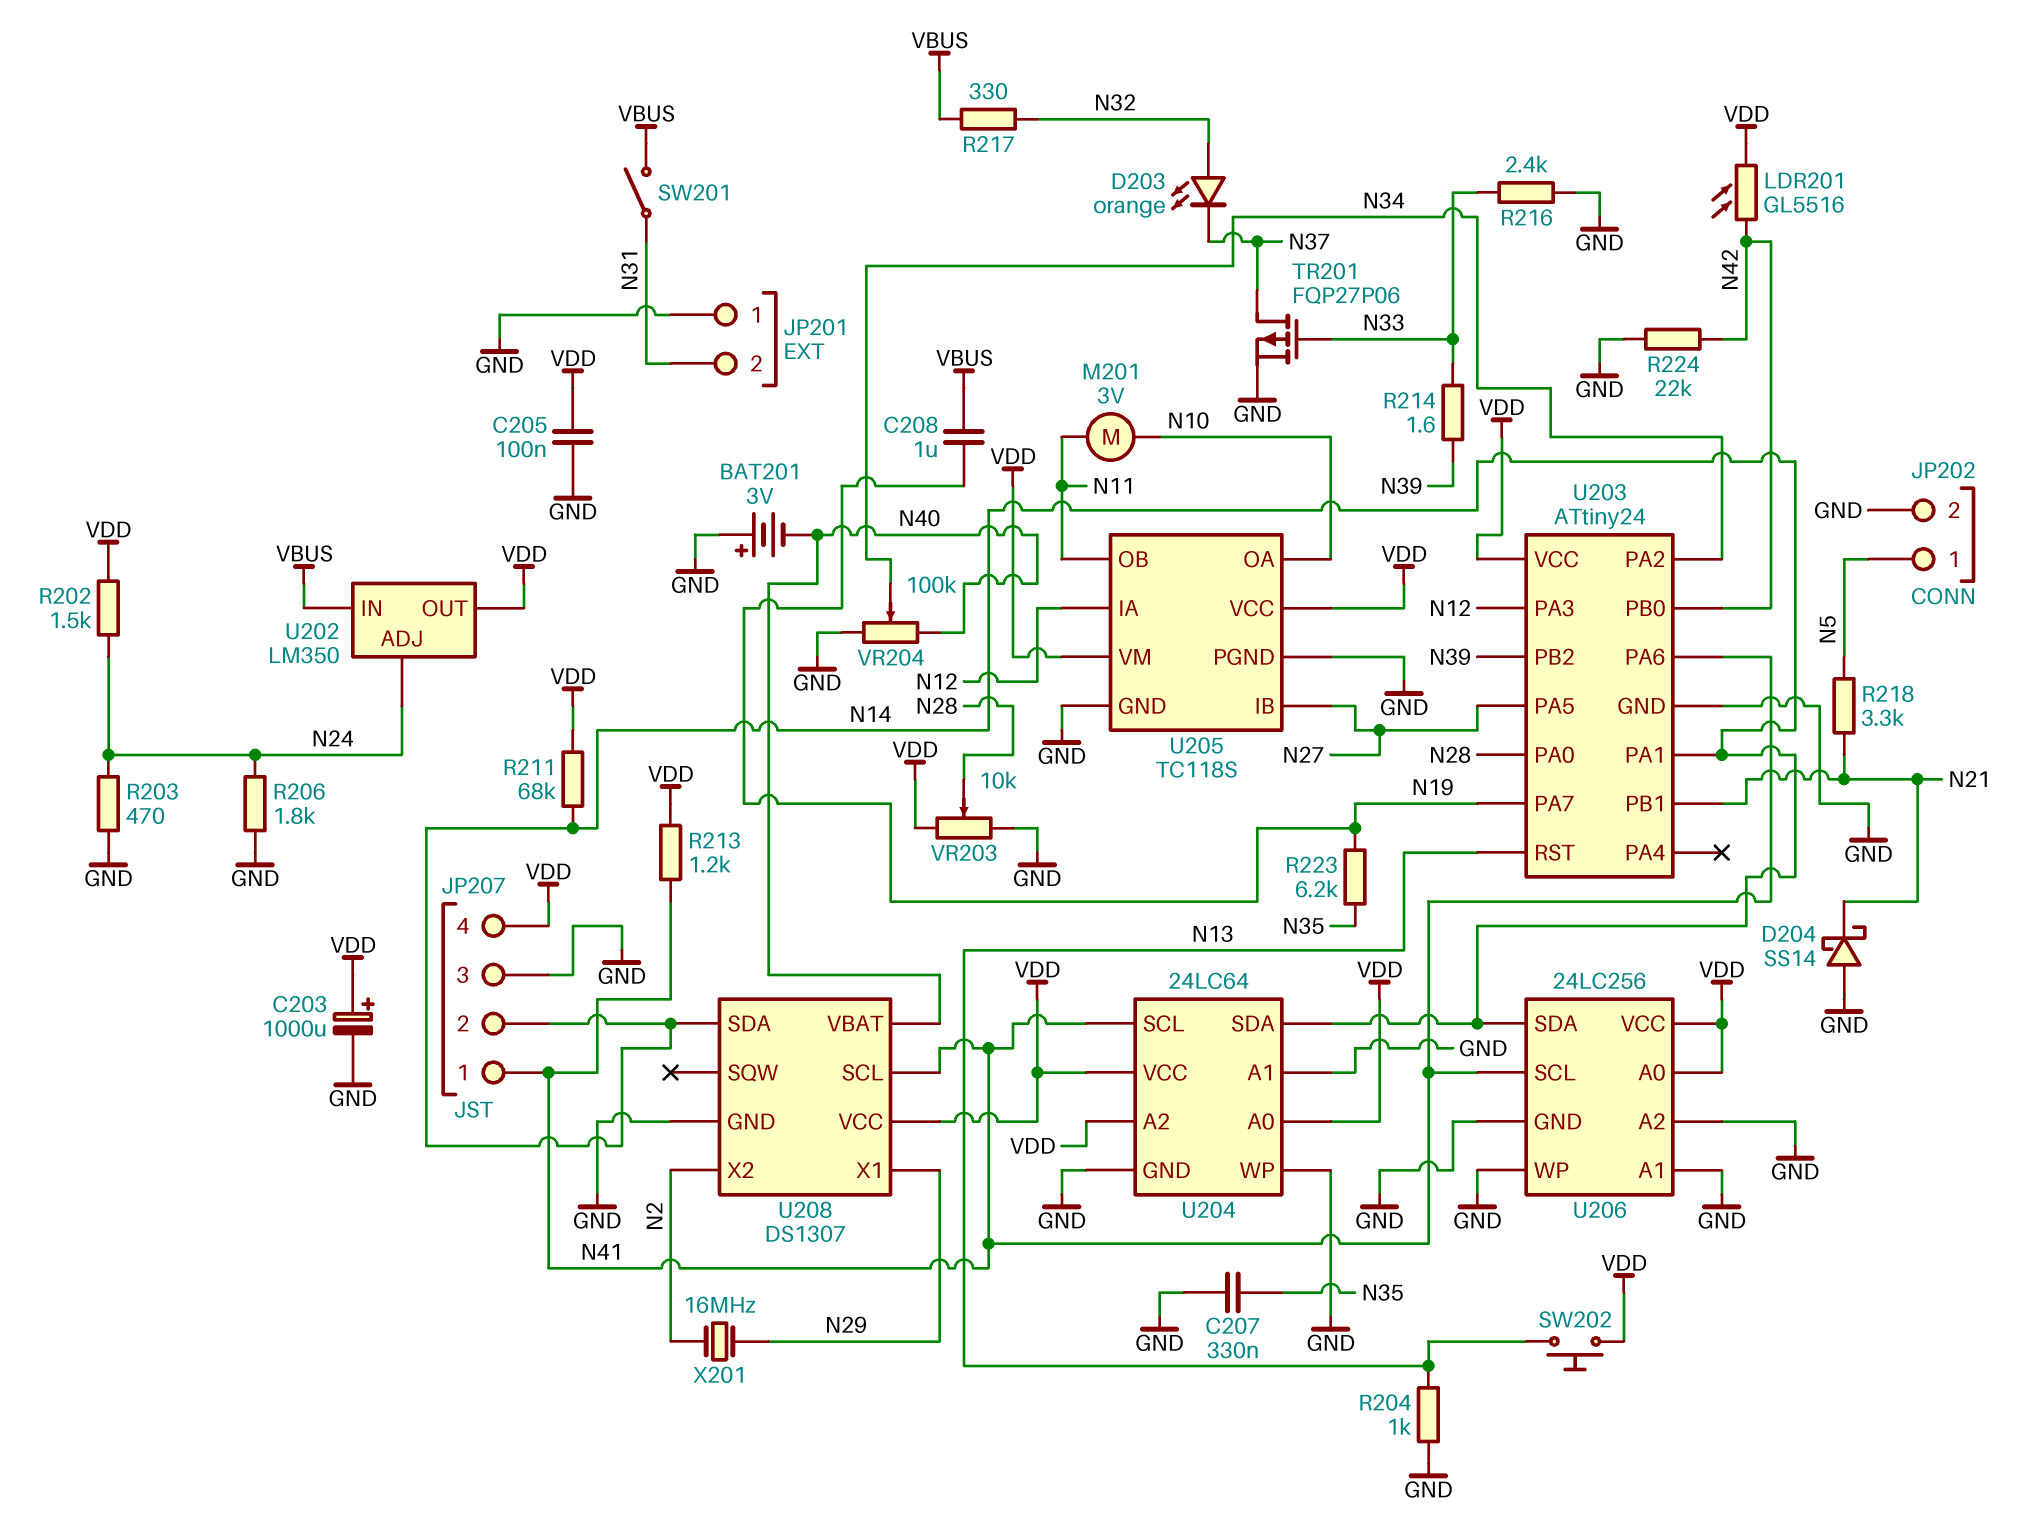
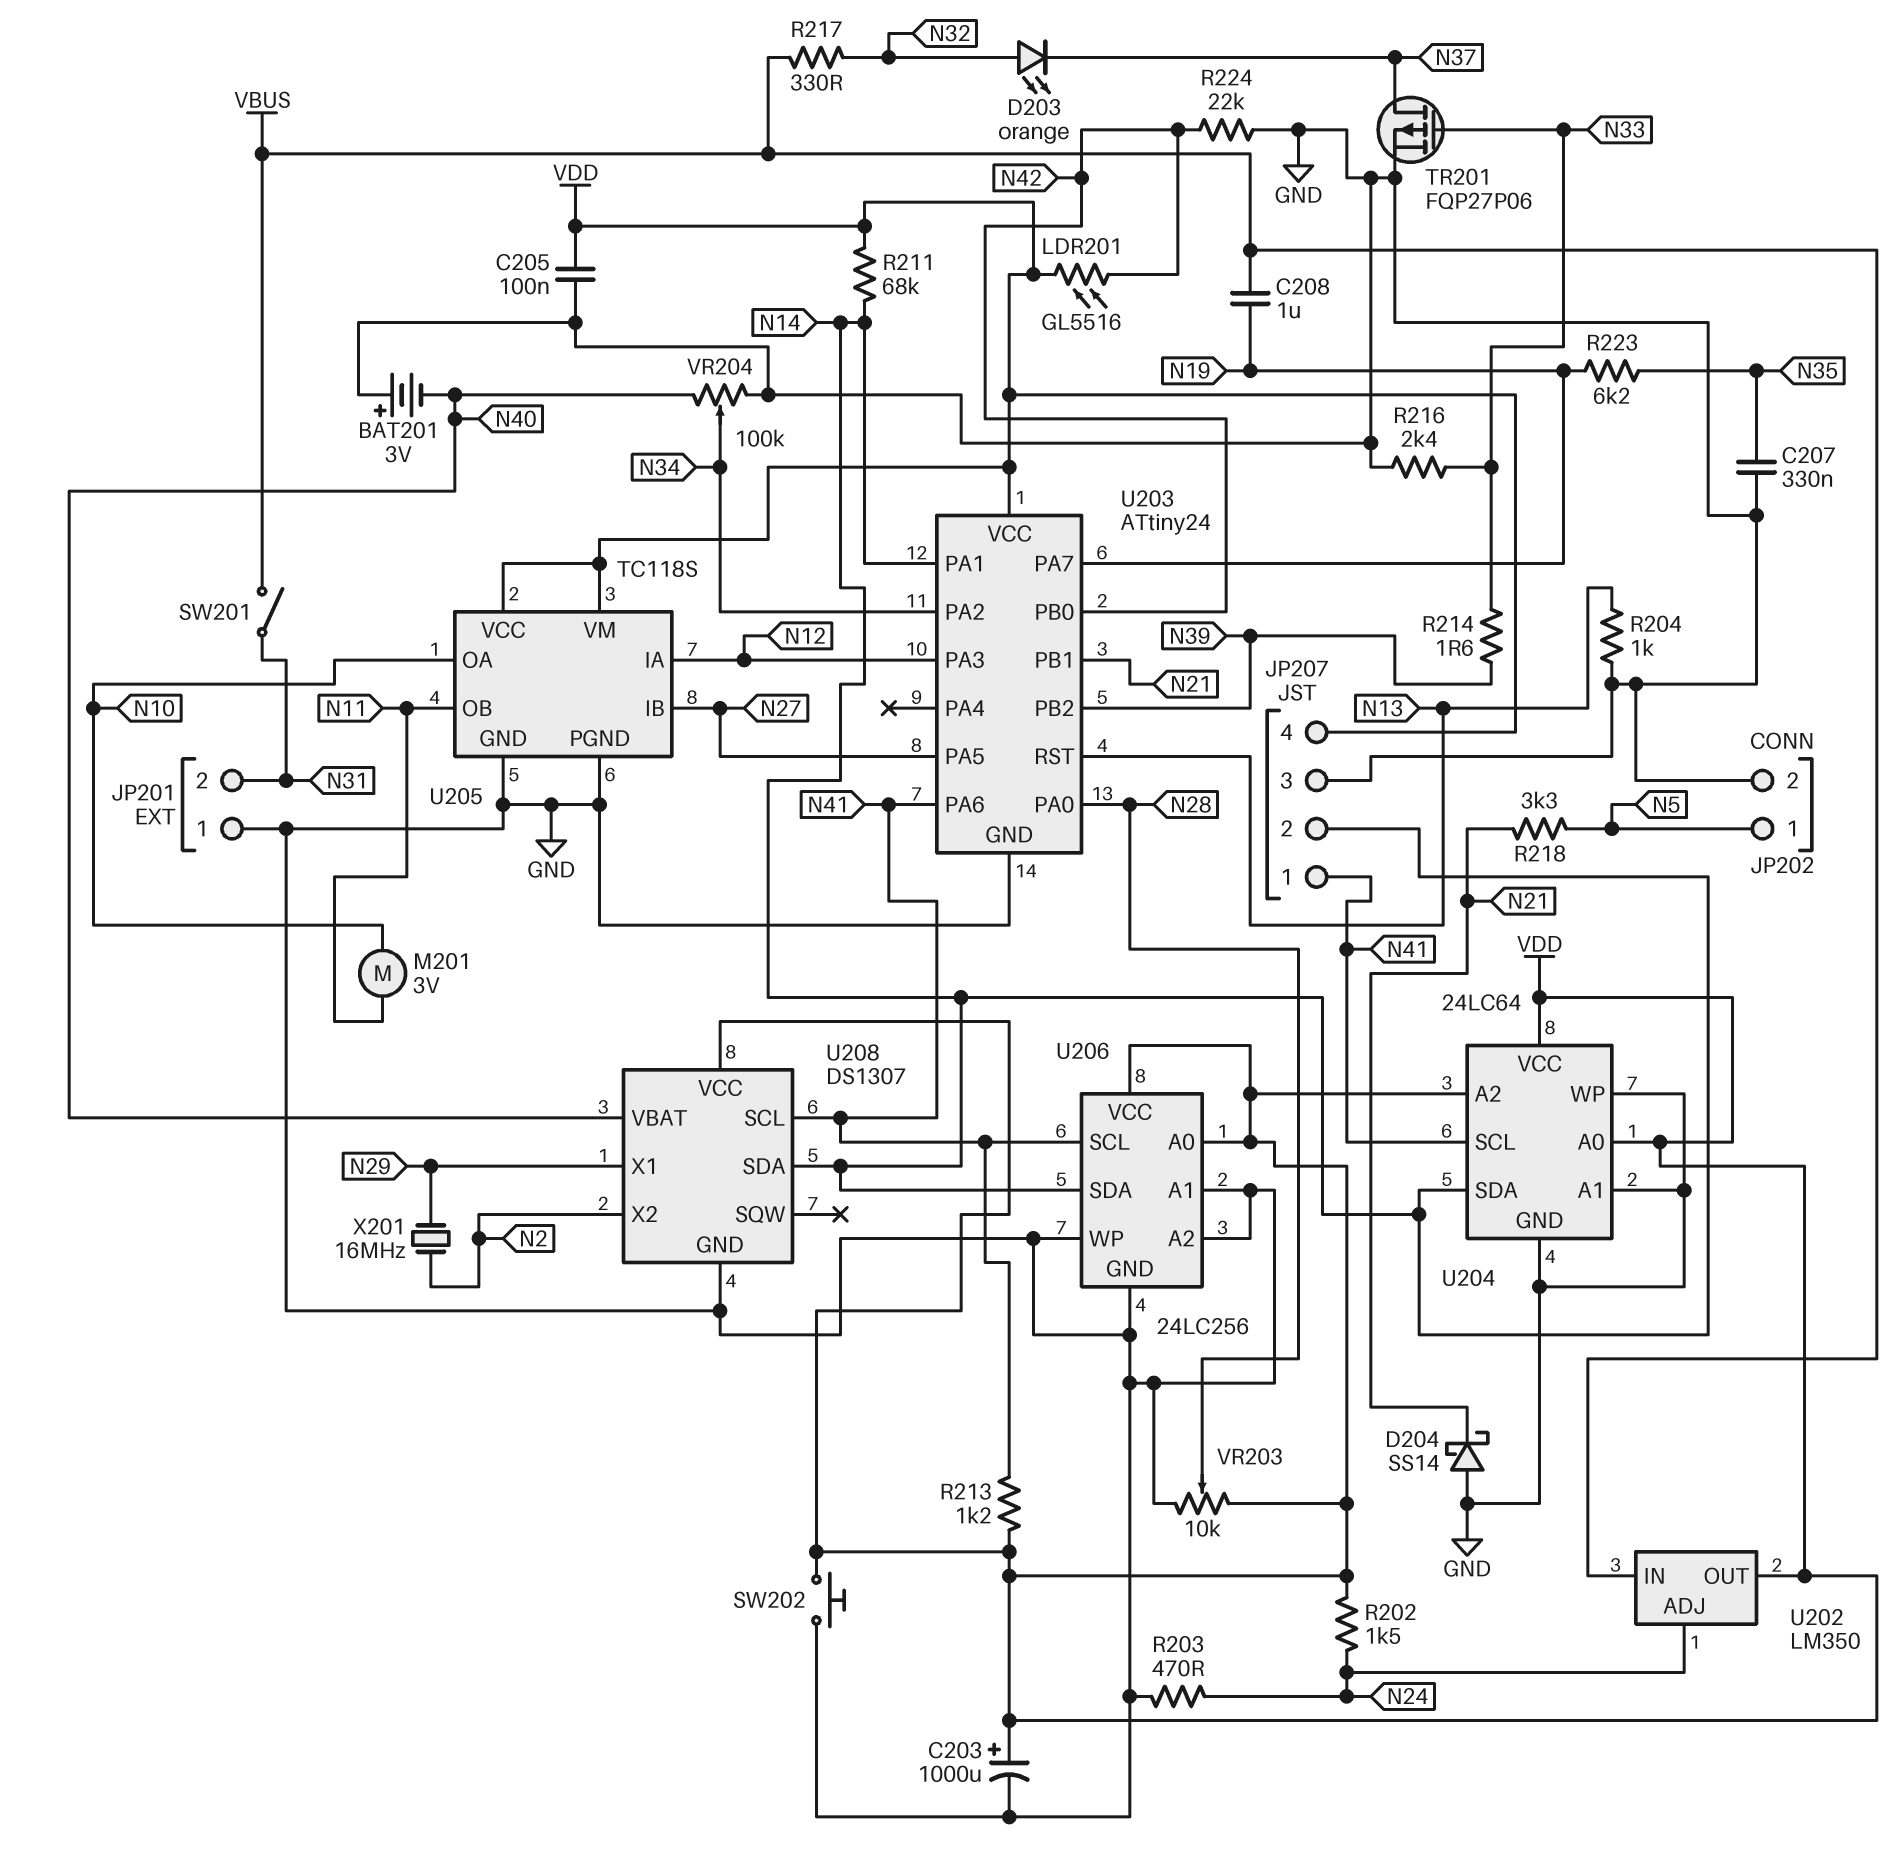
R206: 1.8k (GND, N24) -> none
SW202: button (N13, VDD) -> button (GND, VDD)

